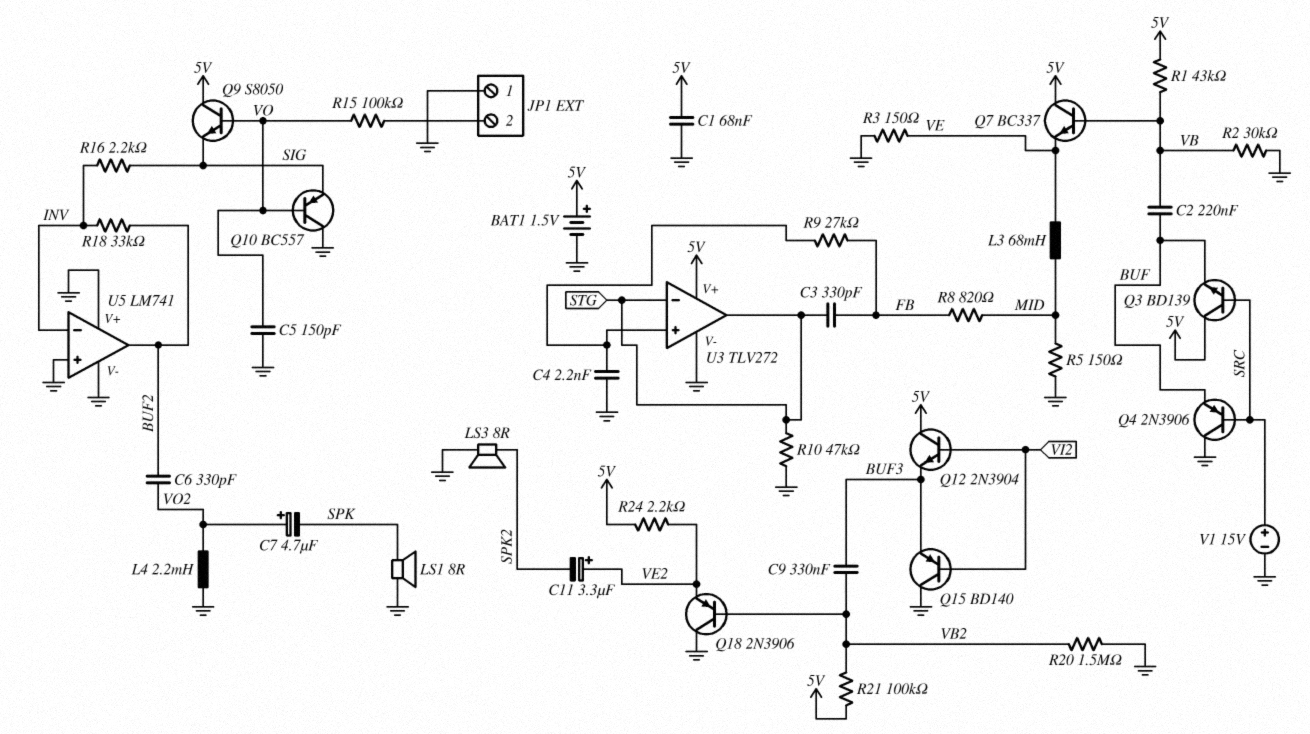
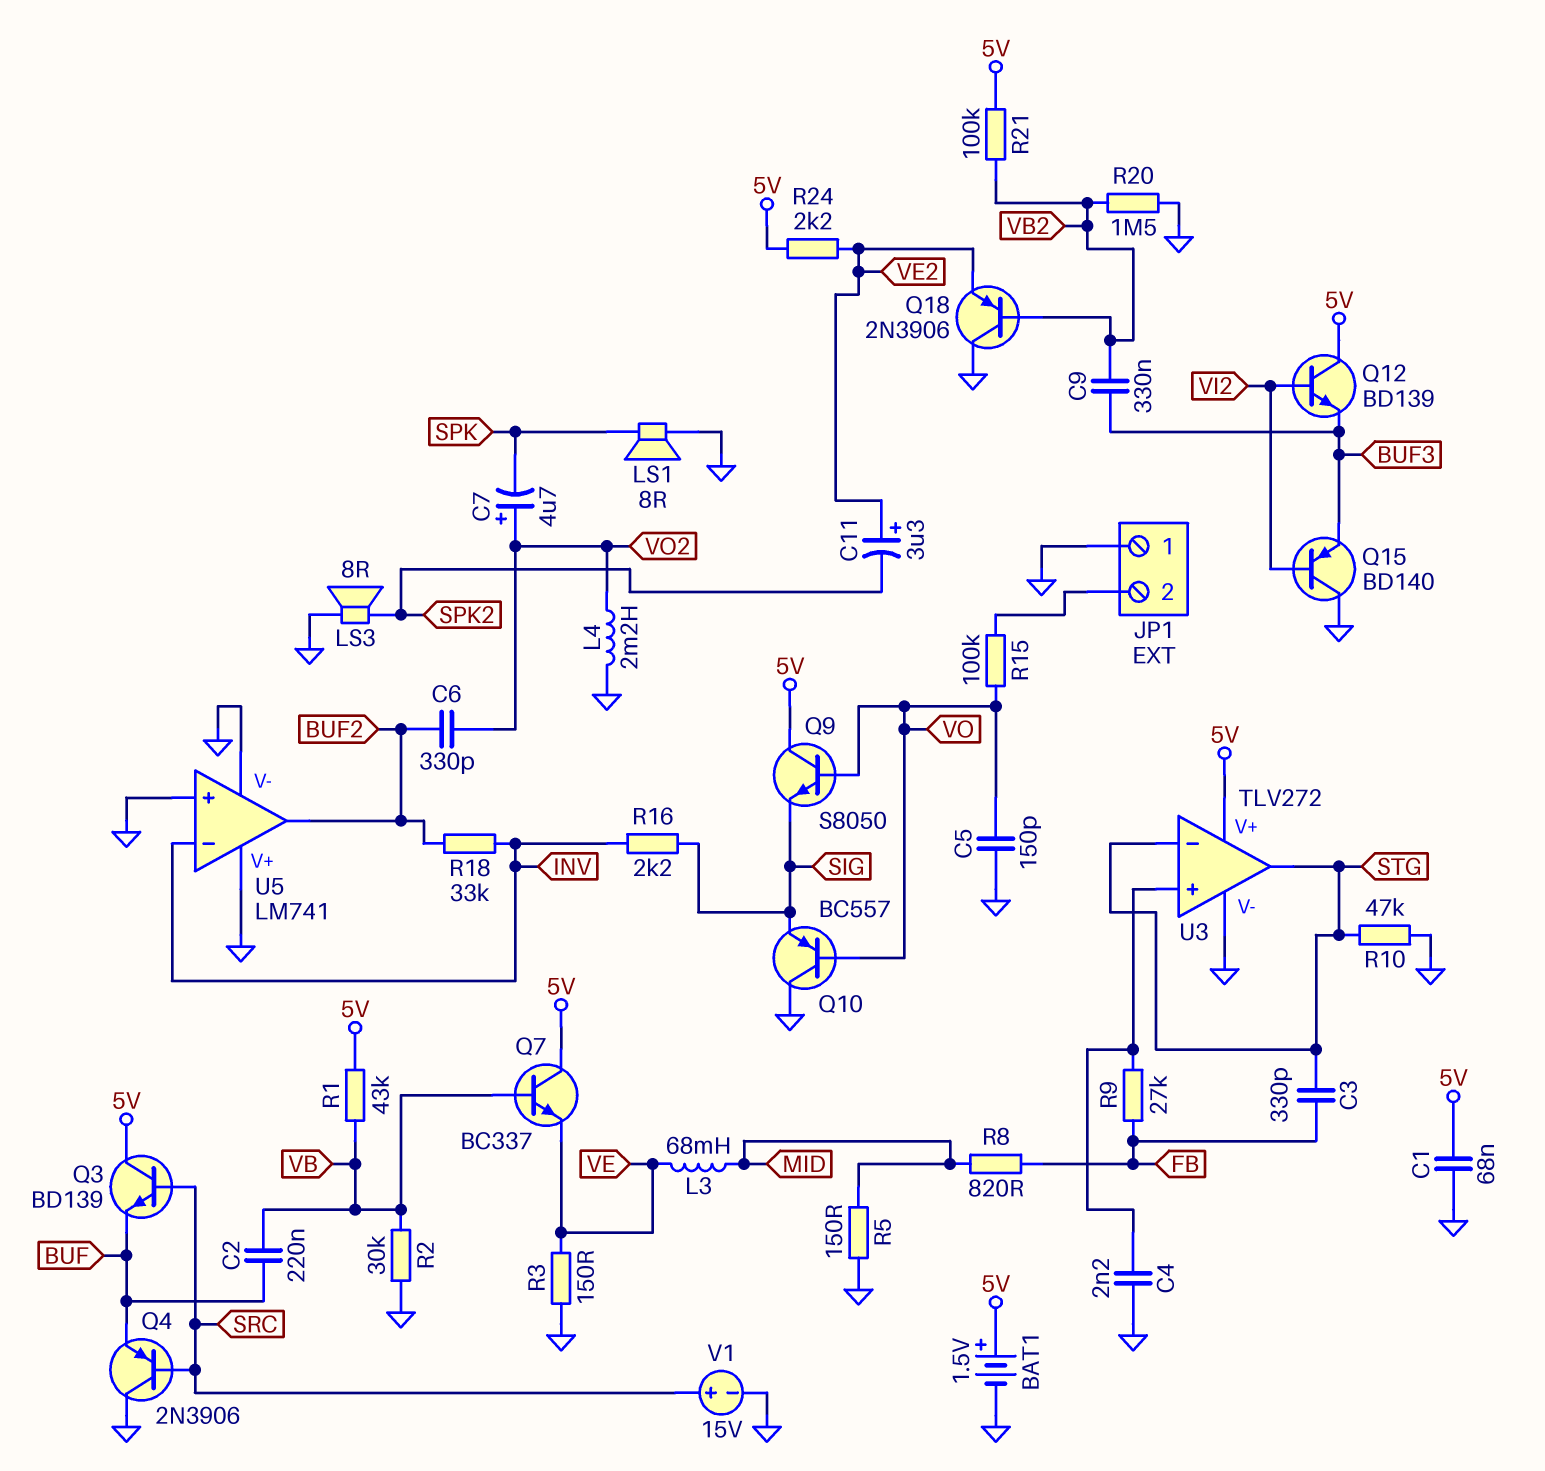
Q12: NPN 2N3904 (B VI2, C 5V, E BUF3) -> NPN BD139 (B VI2, C 5V, E BUF3)

